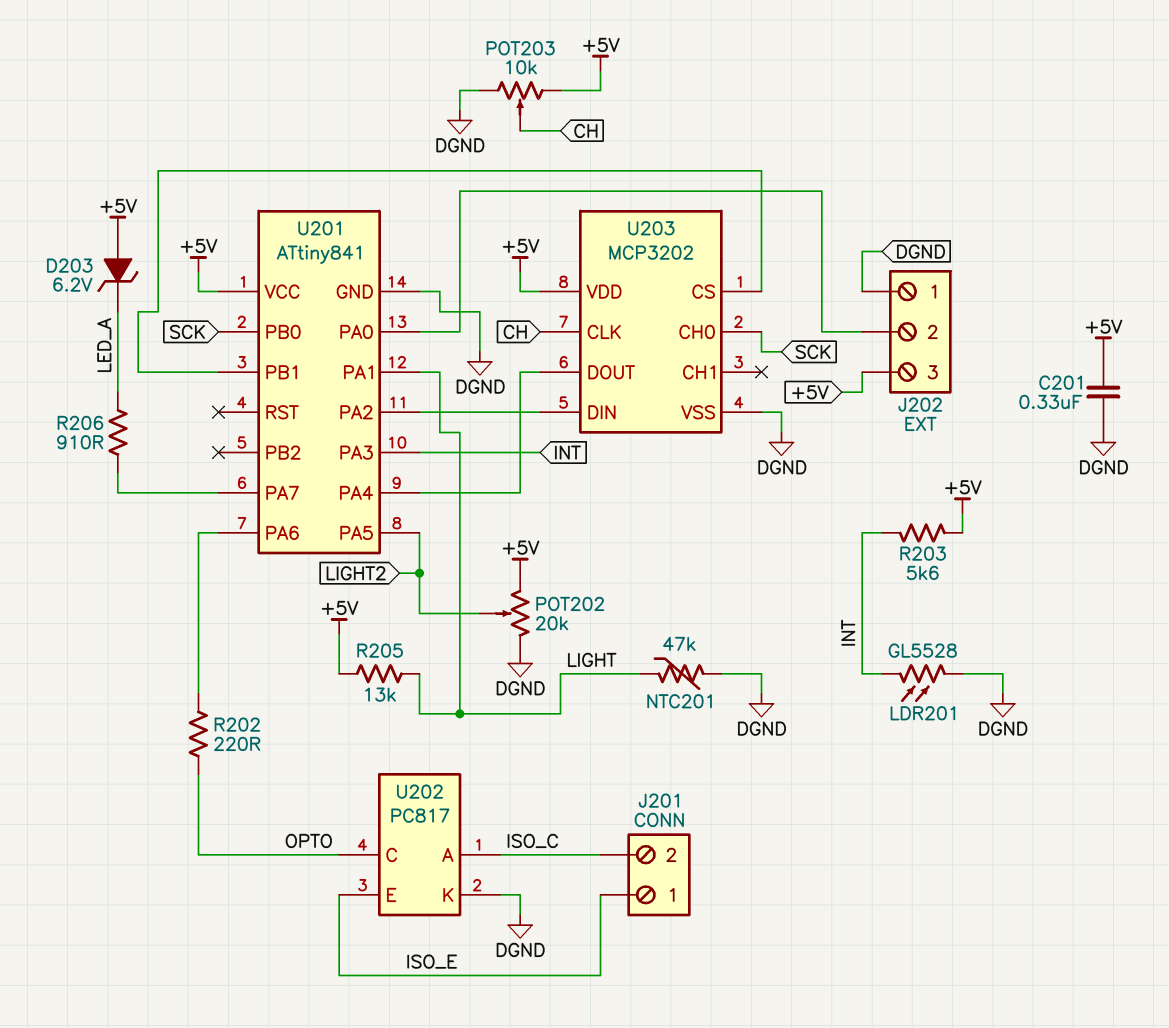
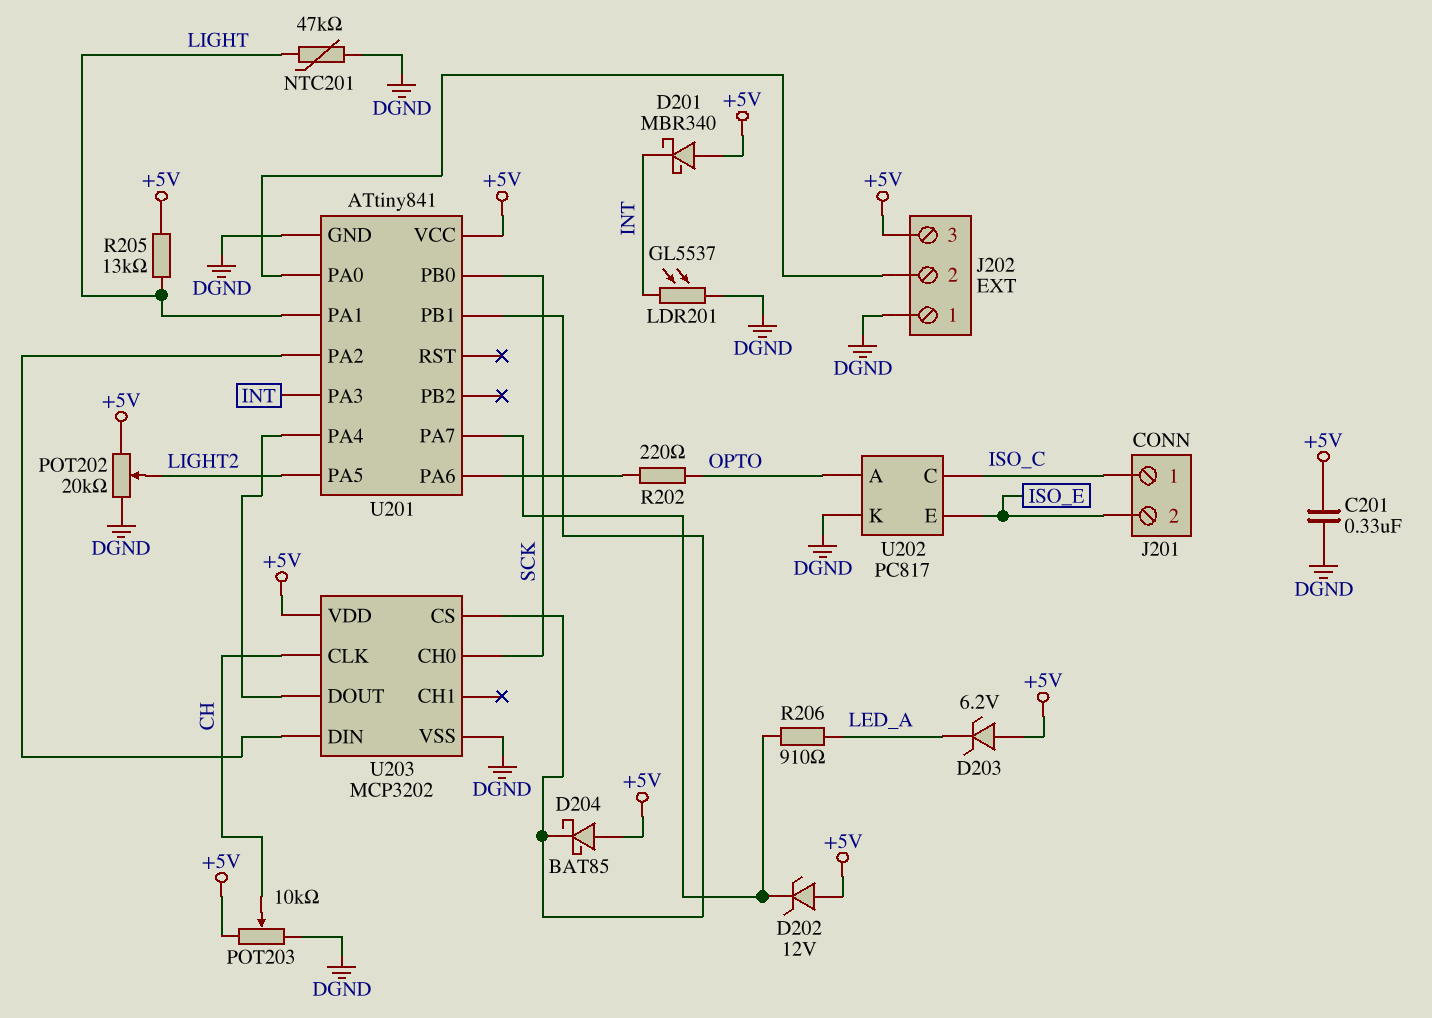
D201: none -> schottky MBR340 (A +5V, K INT)
D202: none -> zener 12V (A +5V, K U201/PA7)
D204: none -> schottky BAT85 (A +5V, K U201/PB1)
J201 pin 1: ISO_E -> ISO_C
J201 pin 2: ISO_C -> ISO_E
LDR201: GL5528 (DGND, INT) -> GL5537 (DGND, INT)
R203: 5.6k (+5V, INT) -> none
U202 pin A: ISO_C -> OPTO
U202 pin C: OPTO -> ISO_C

